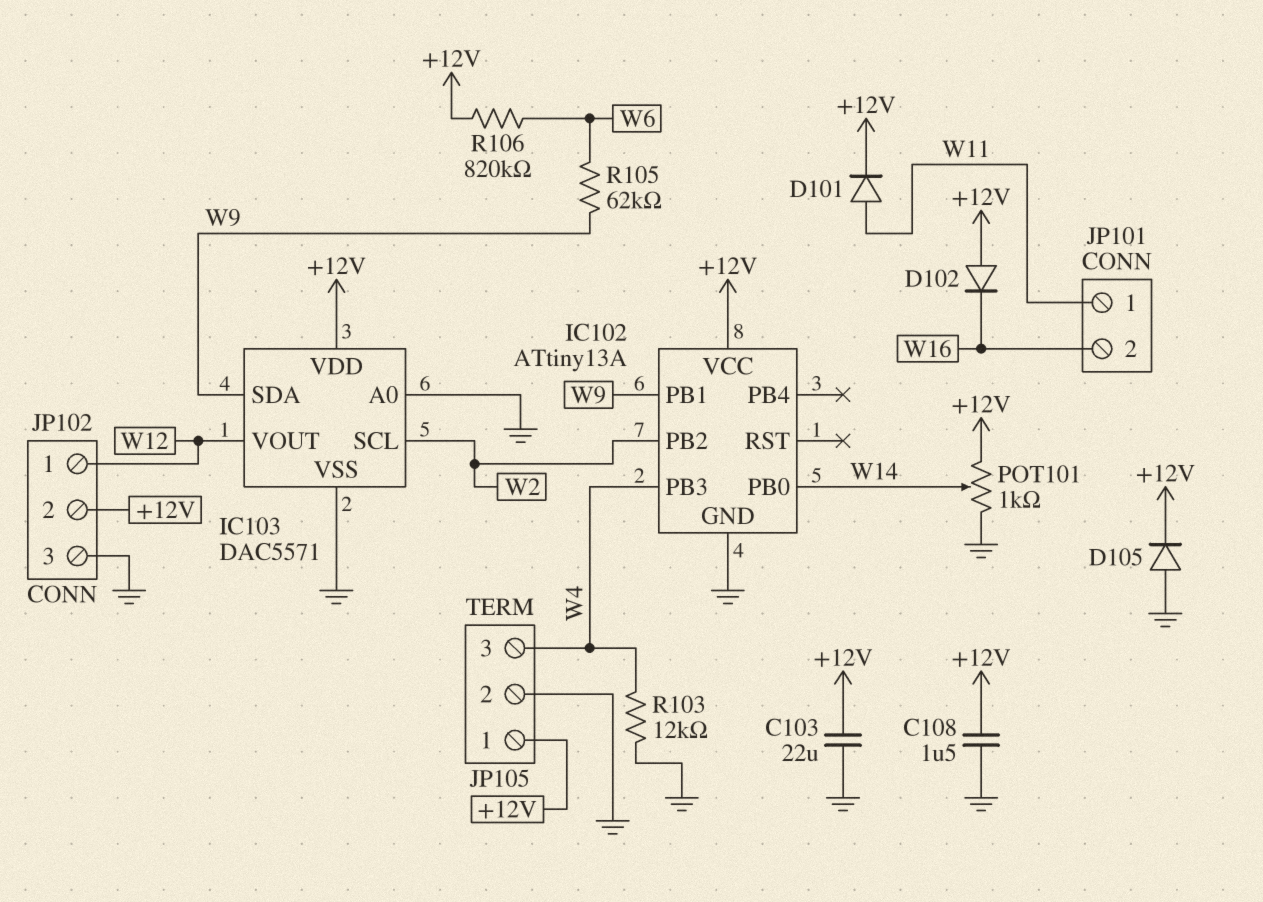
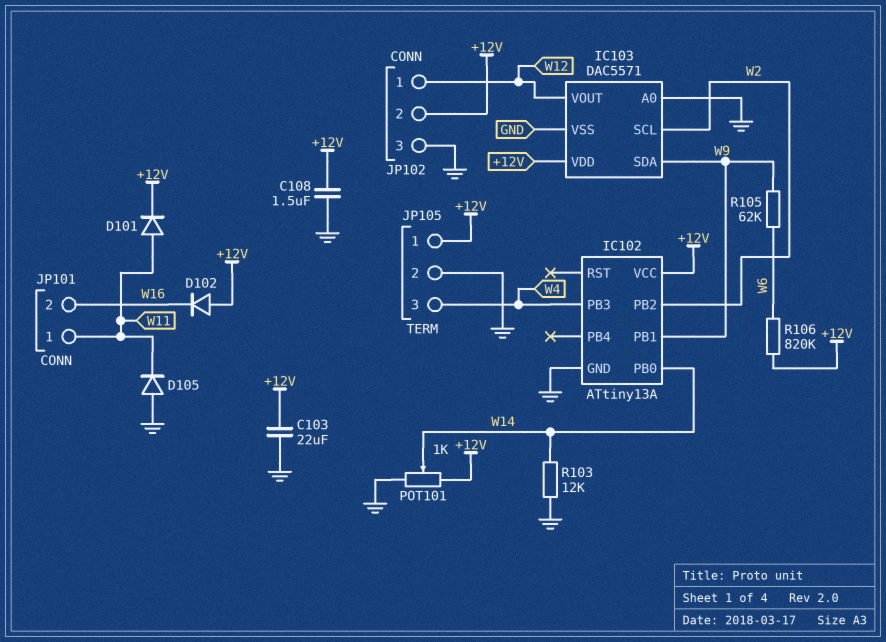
D105: diode (A GND, K +12V) -> diode (A GND, K W11)
R103: 12k (GND, W4) -> 12k (GND, W14)

